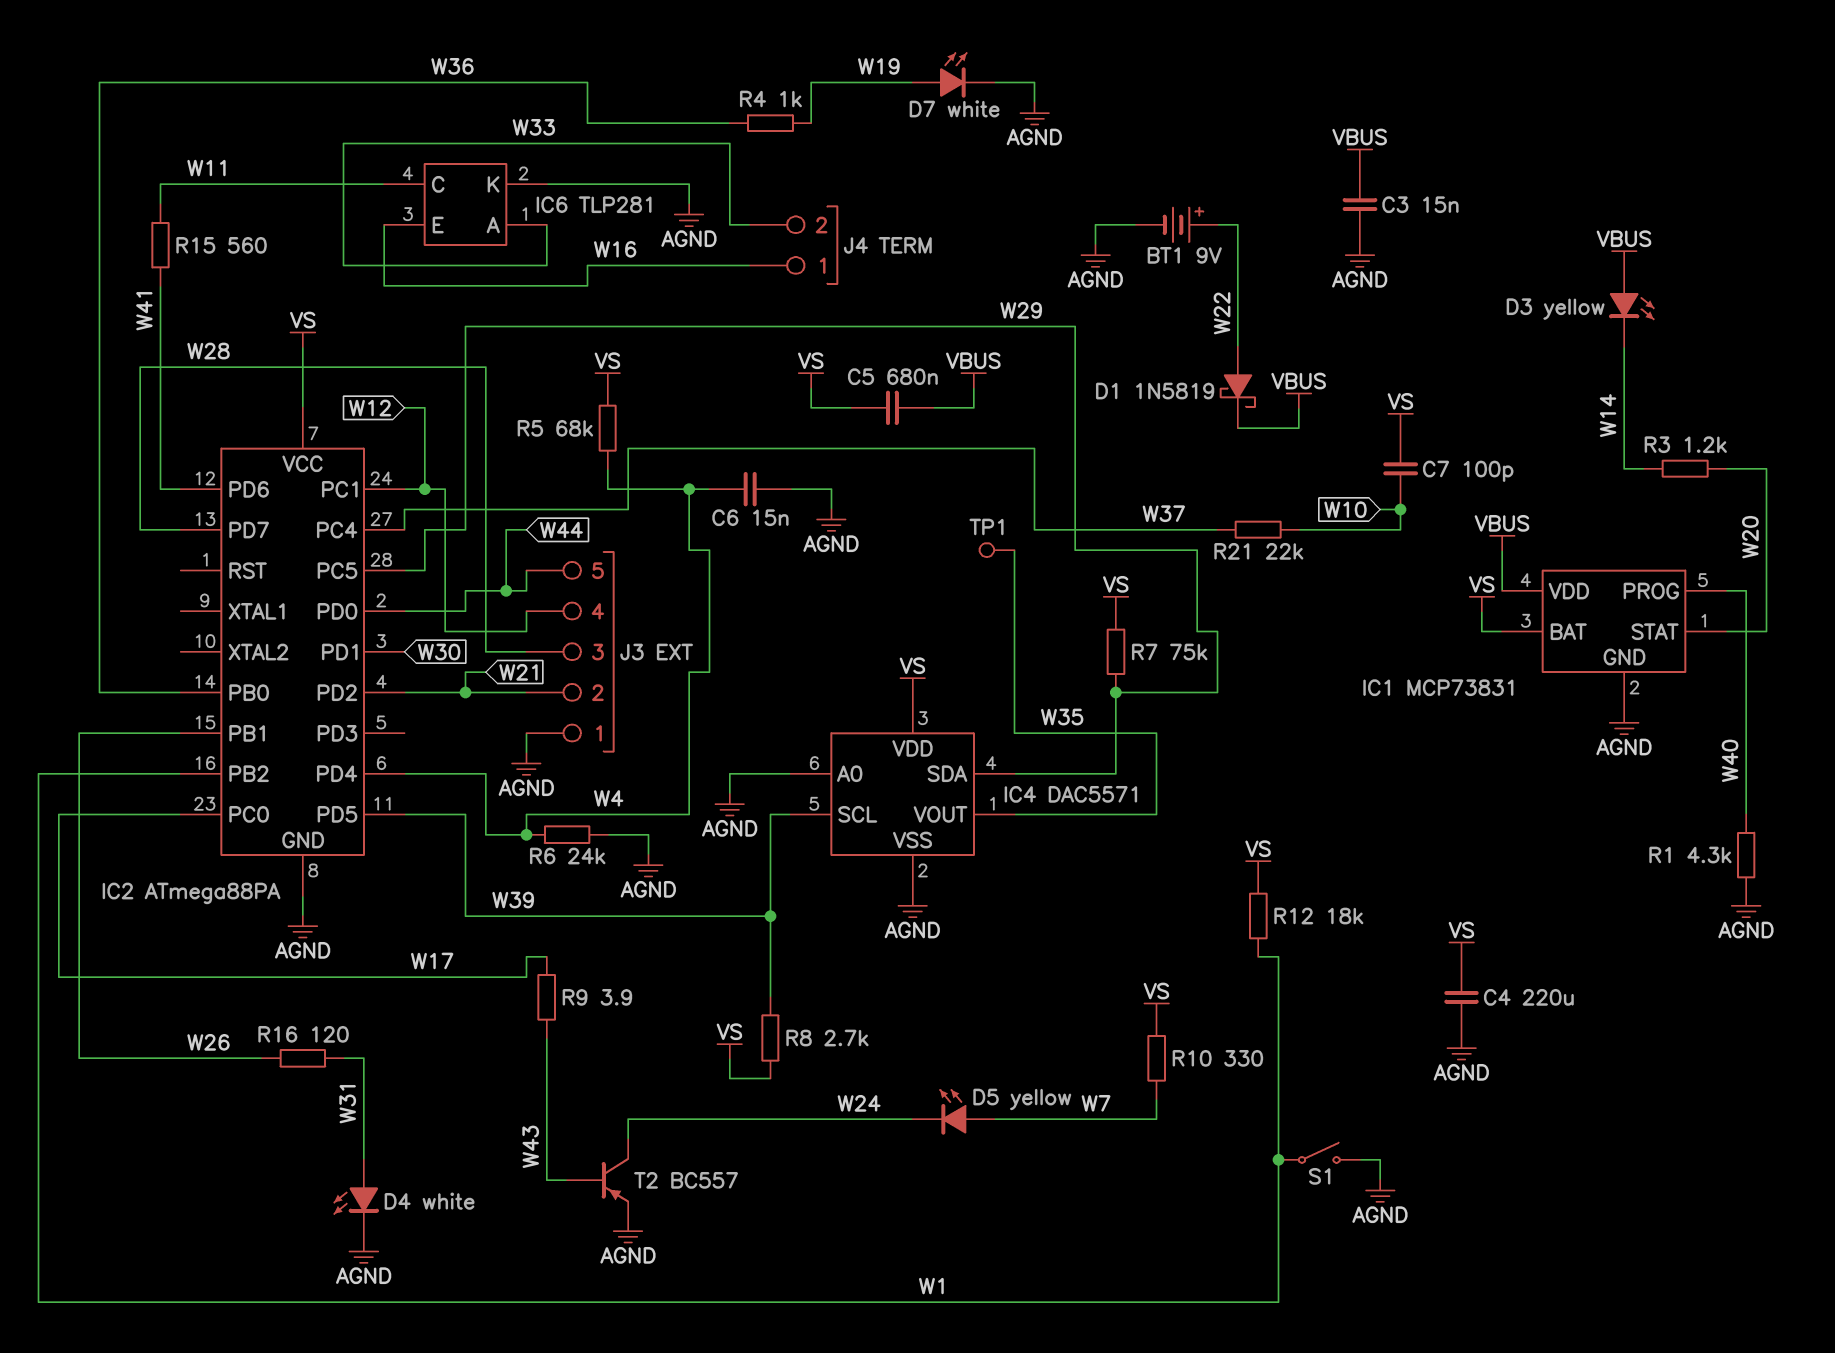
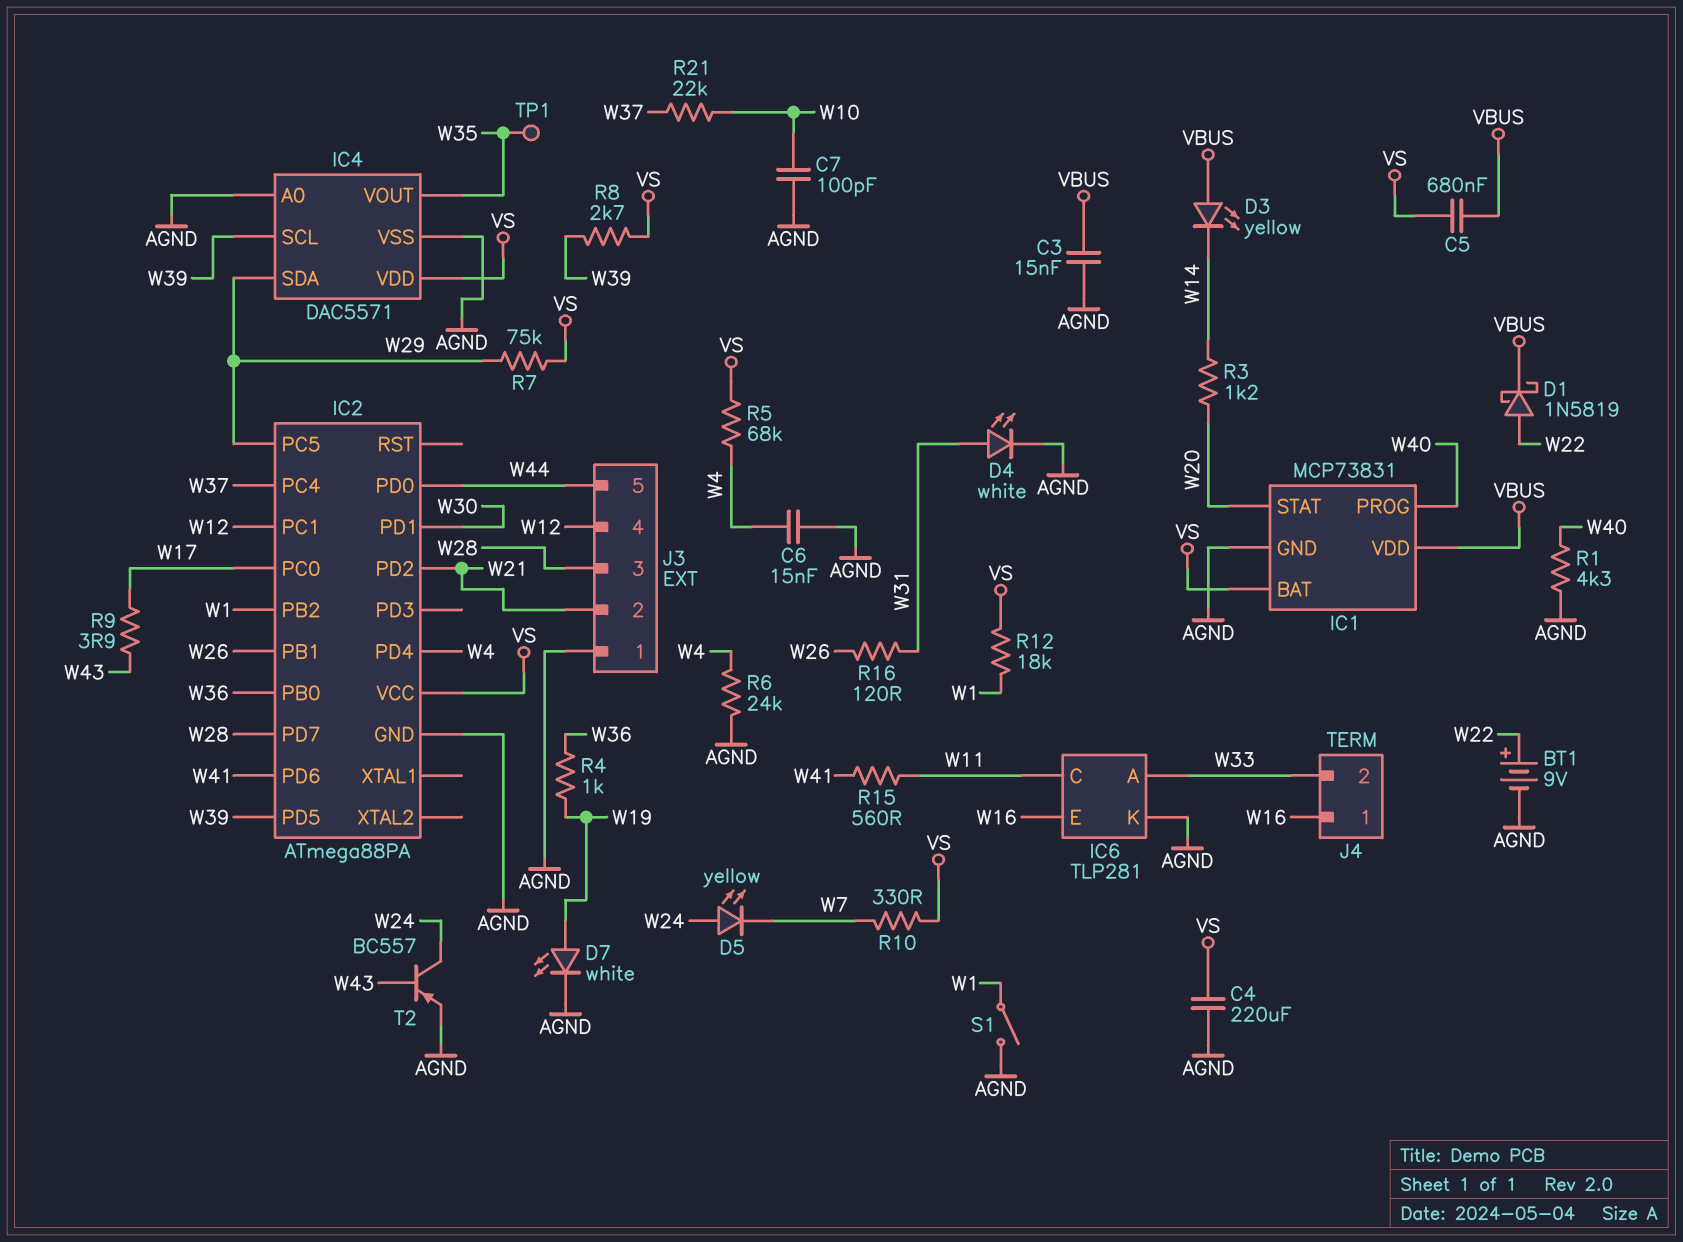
C7: 100pF (VS, W10) -> 100pF (AGND, W10)
D5: LED yellow (A W7, K W24) -> LED yellow (A W24, K W7)

